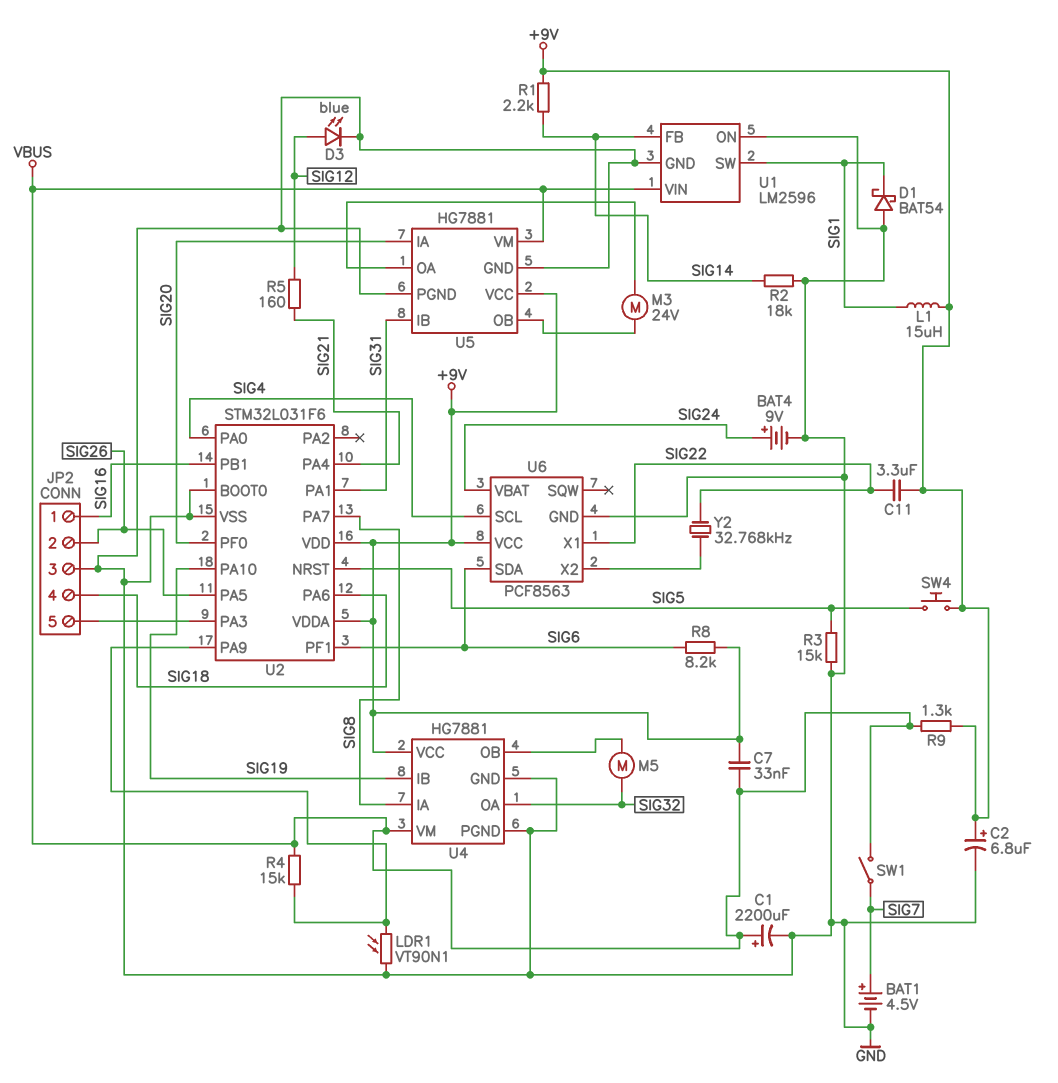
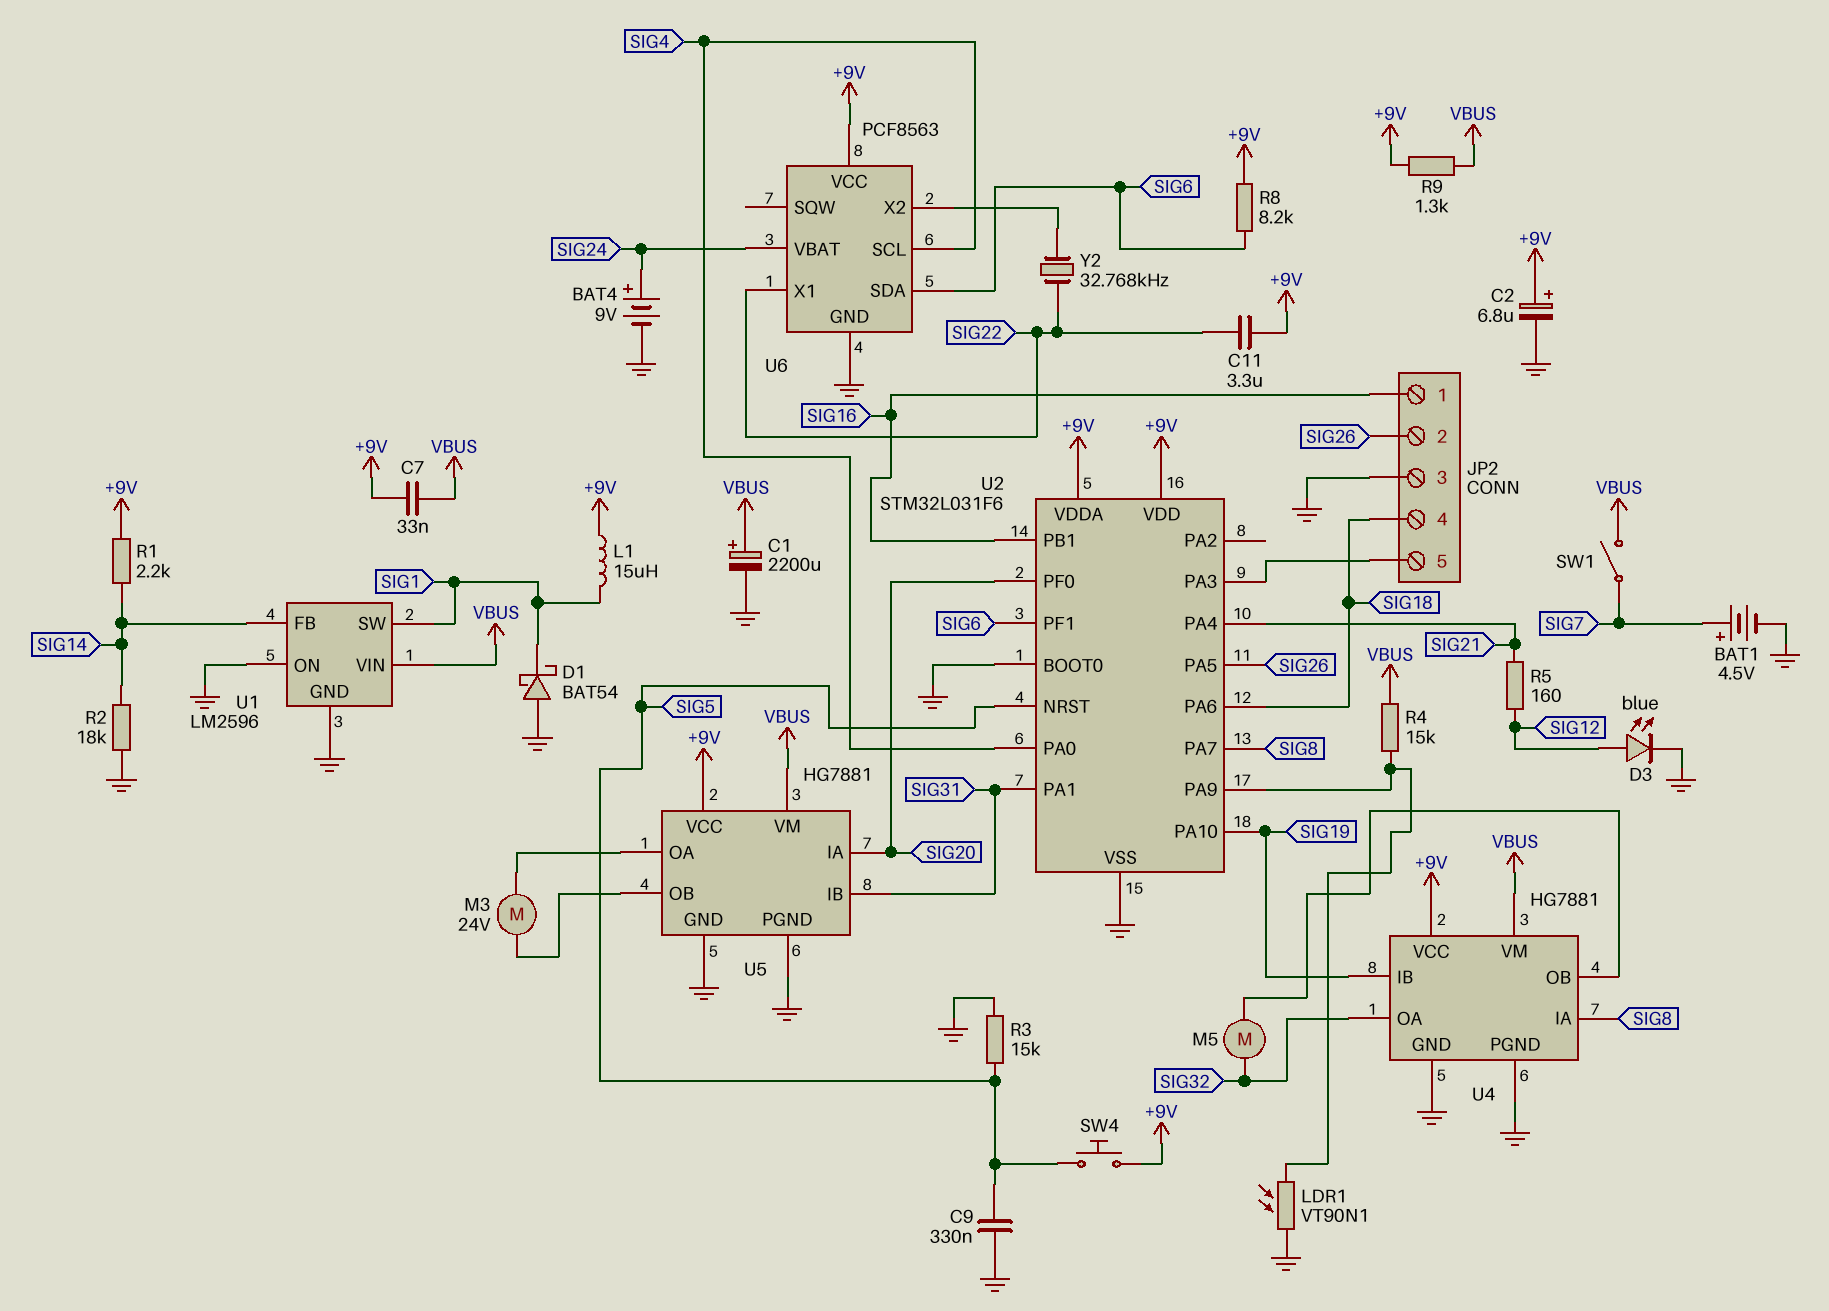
C9: none -> 330nF (GND, SIG5)

